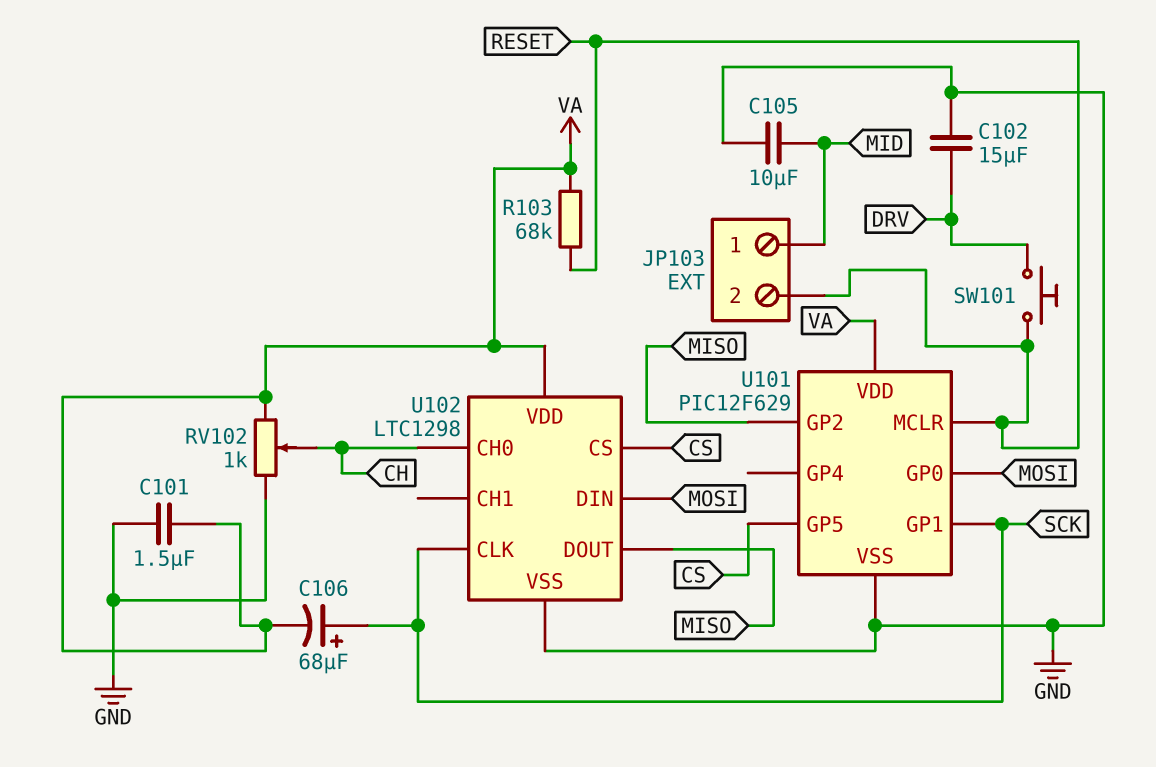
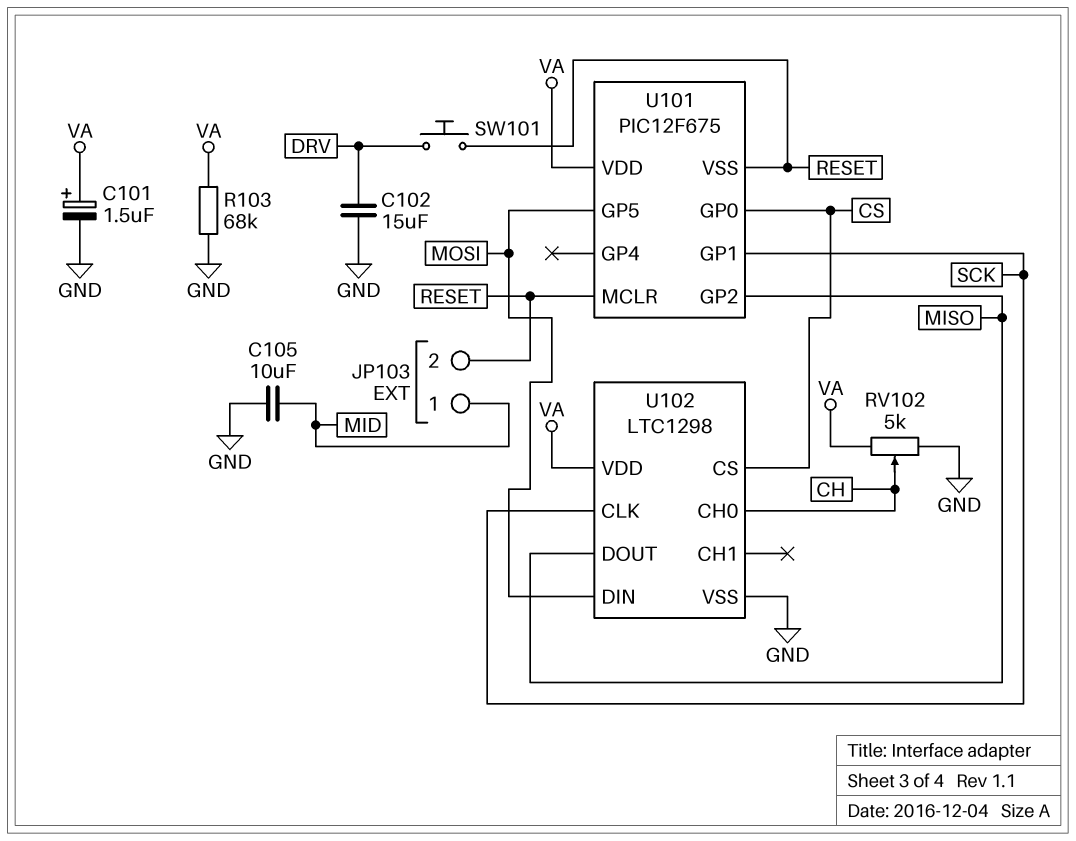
C101: 1.5uF (GND, VA) -> 1.5uF (plus VA, minus GND)
C106: 68uF (plus SCK, minus VA) -> none
R103: 68k (RESET, VA) -> 68k (GND, VA)
RV102: 1k (GND, VA, wiper CH) -> 5k (GND, VA, wiper CH)
U101: PIC12F629 -> PIC12F675
U101 pin GP0: MOSI -> CS
U101 pin GP5: CS -> MOSI
U101 pin VSS: GND -> RESET

